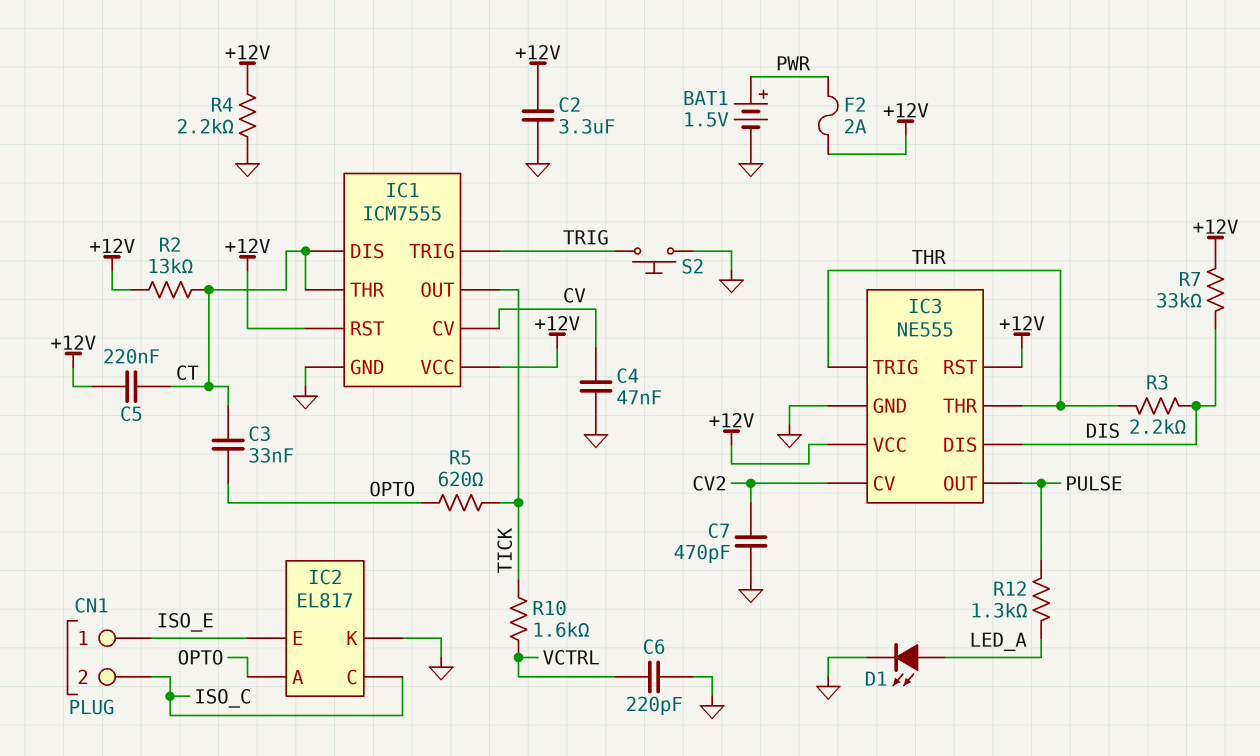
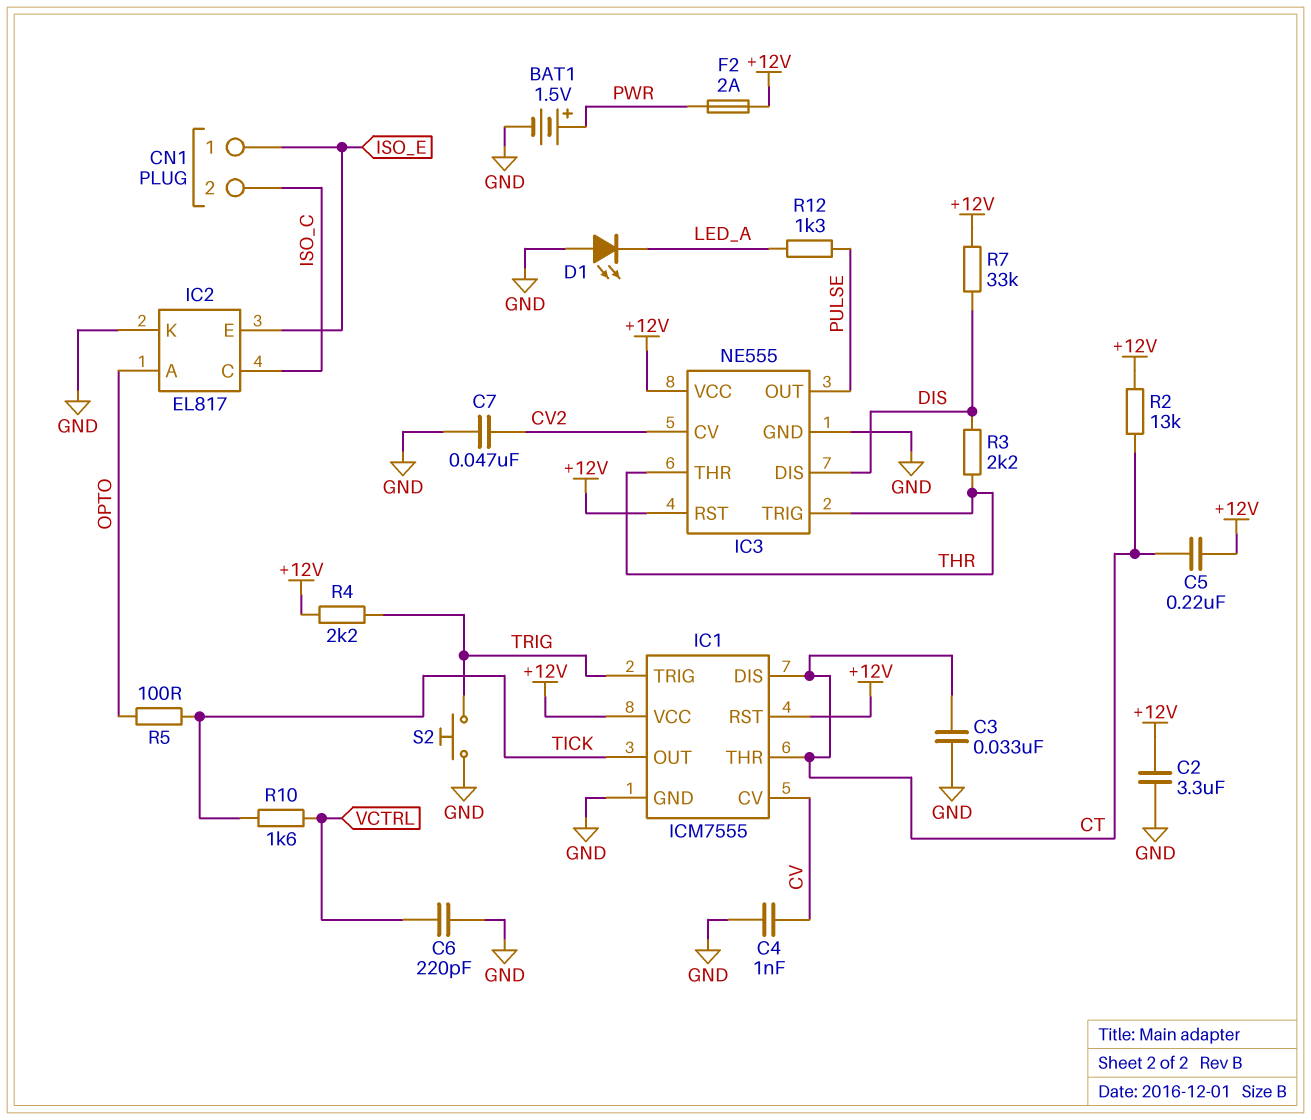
C3: 33nF (CT, OPTO) -> 33nF (CT, GND)
C4: 47nF (CV, GND) -> 1nF (CV, GND)
C7: 470pF (CV2, GND) -> 47nF (CV2, GND)
D1: LED (A LED_A, K GND) -> LED (A GND, K LED_A)
R4: 2.2k (+12V, GND) -> 2.2k (+12V, TRIG)
R5: 620 (OPTO, TICK) -> 100 (OPTO, TICK)

